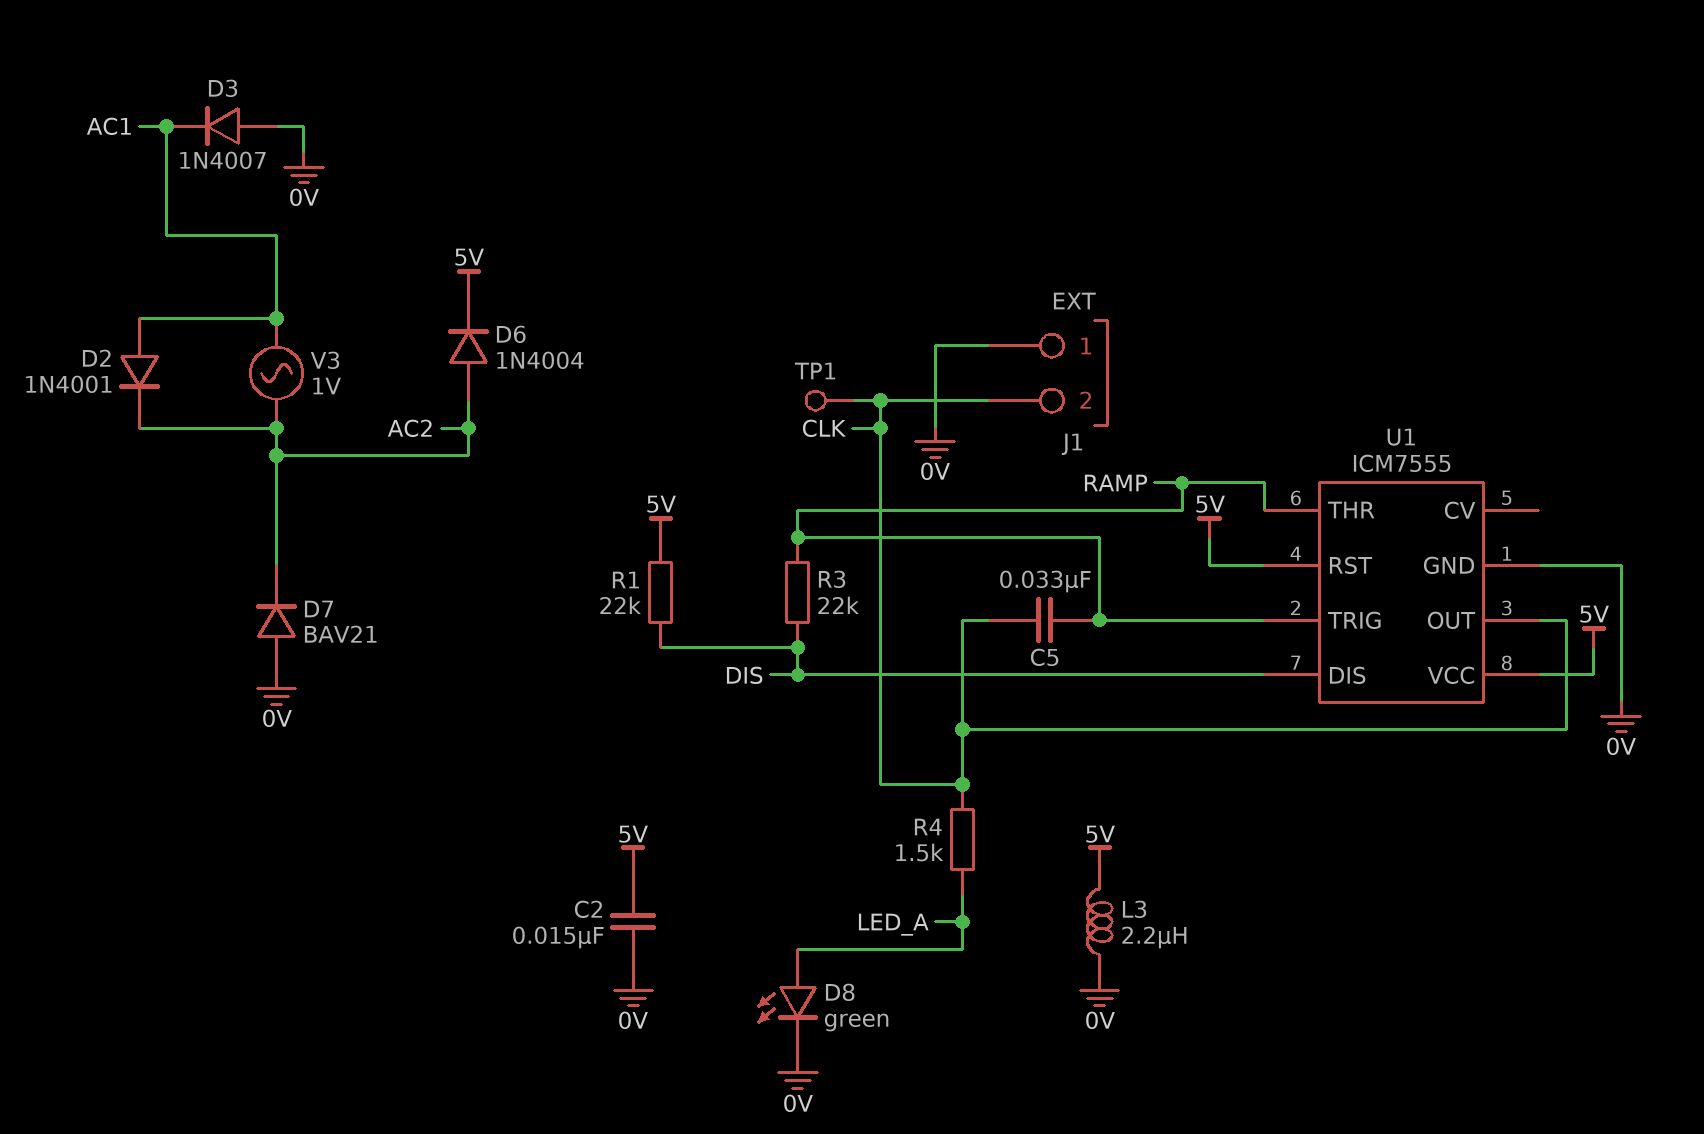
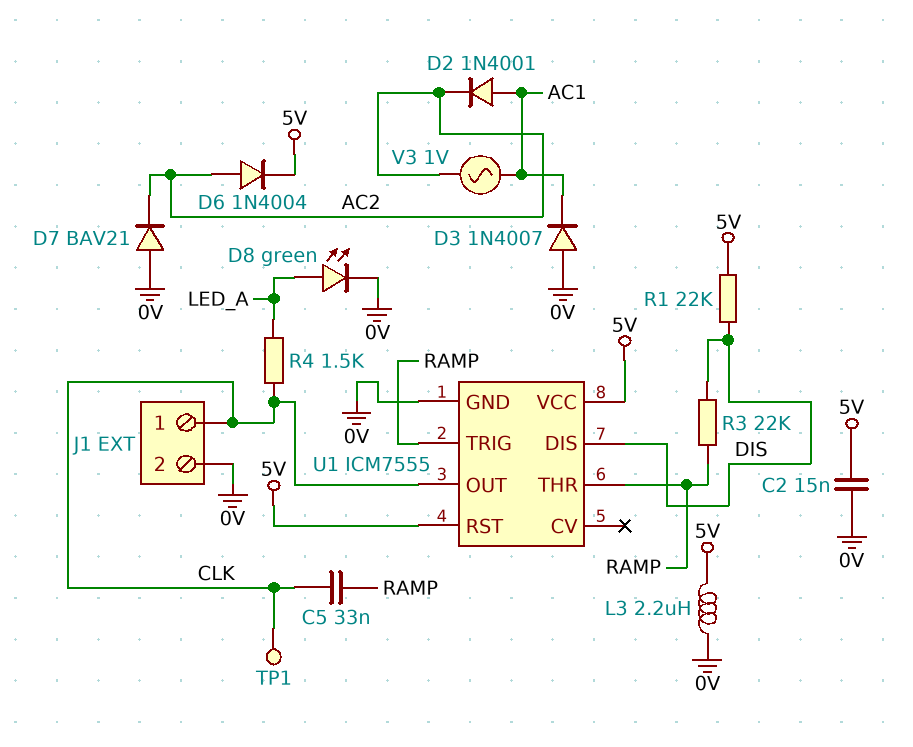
J1 pin 1: 0V -> CLK
J1 pin 2: CLK -> 0V

